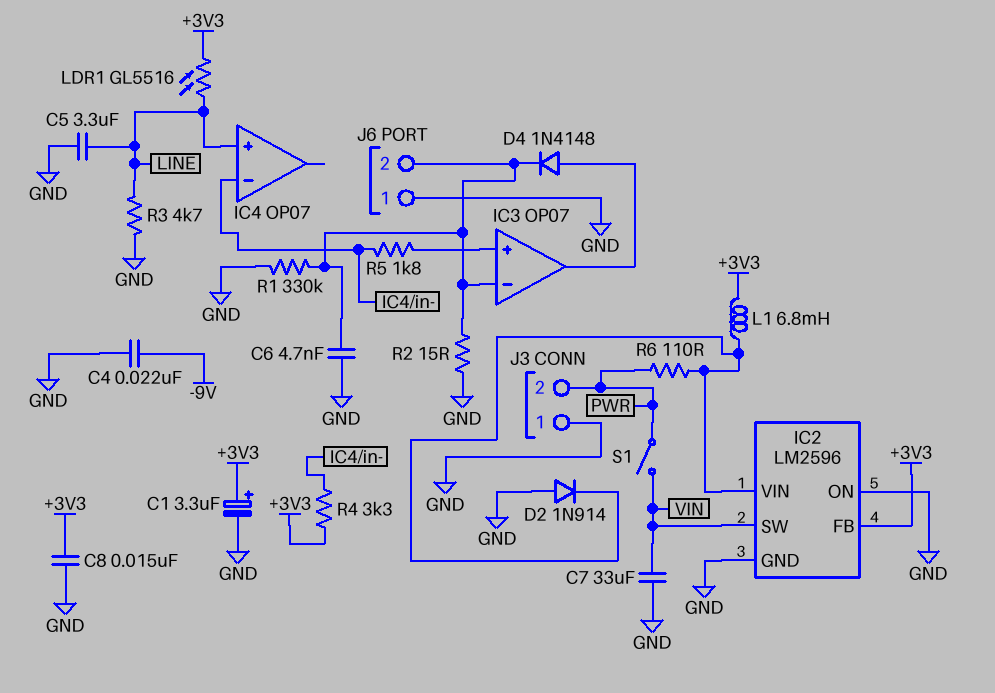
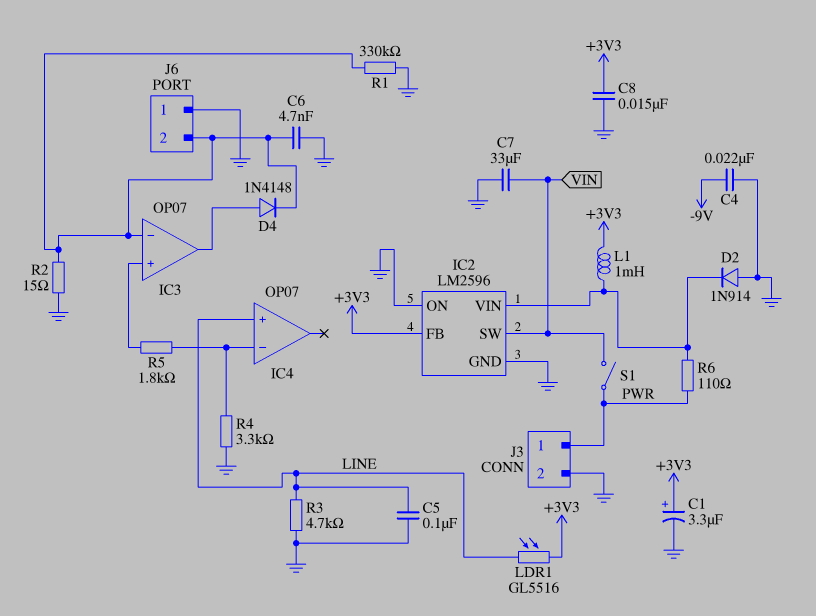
C5: 3.3uF (GND, LINE) -> 100nF (GND, LINE)
J3 pin 1: GND -> PWR
J3 pin 2: PWR -> GND
L1: 6.8mH (+3V3, IC2/VIN) -> 1mH (+3V3, IC2/VIN)
R4: 3.3k (+3V3, IC4/in-) -> 3.3k (GND, IC4/in-)

